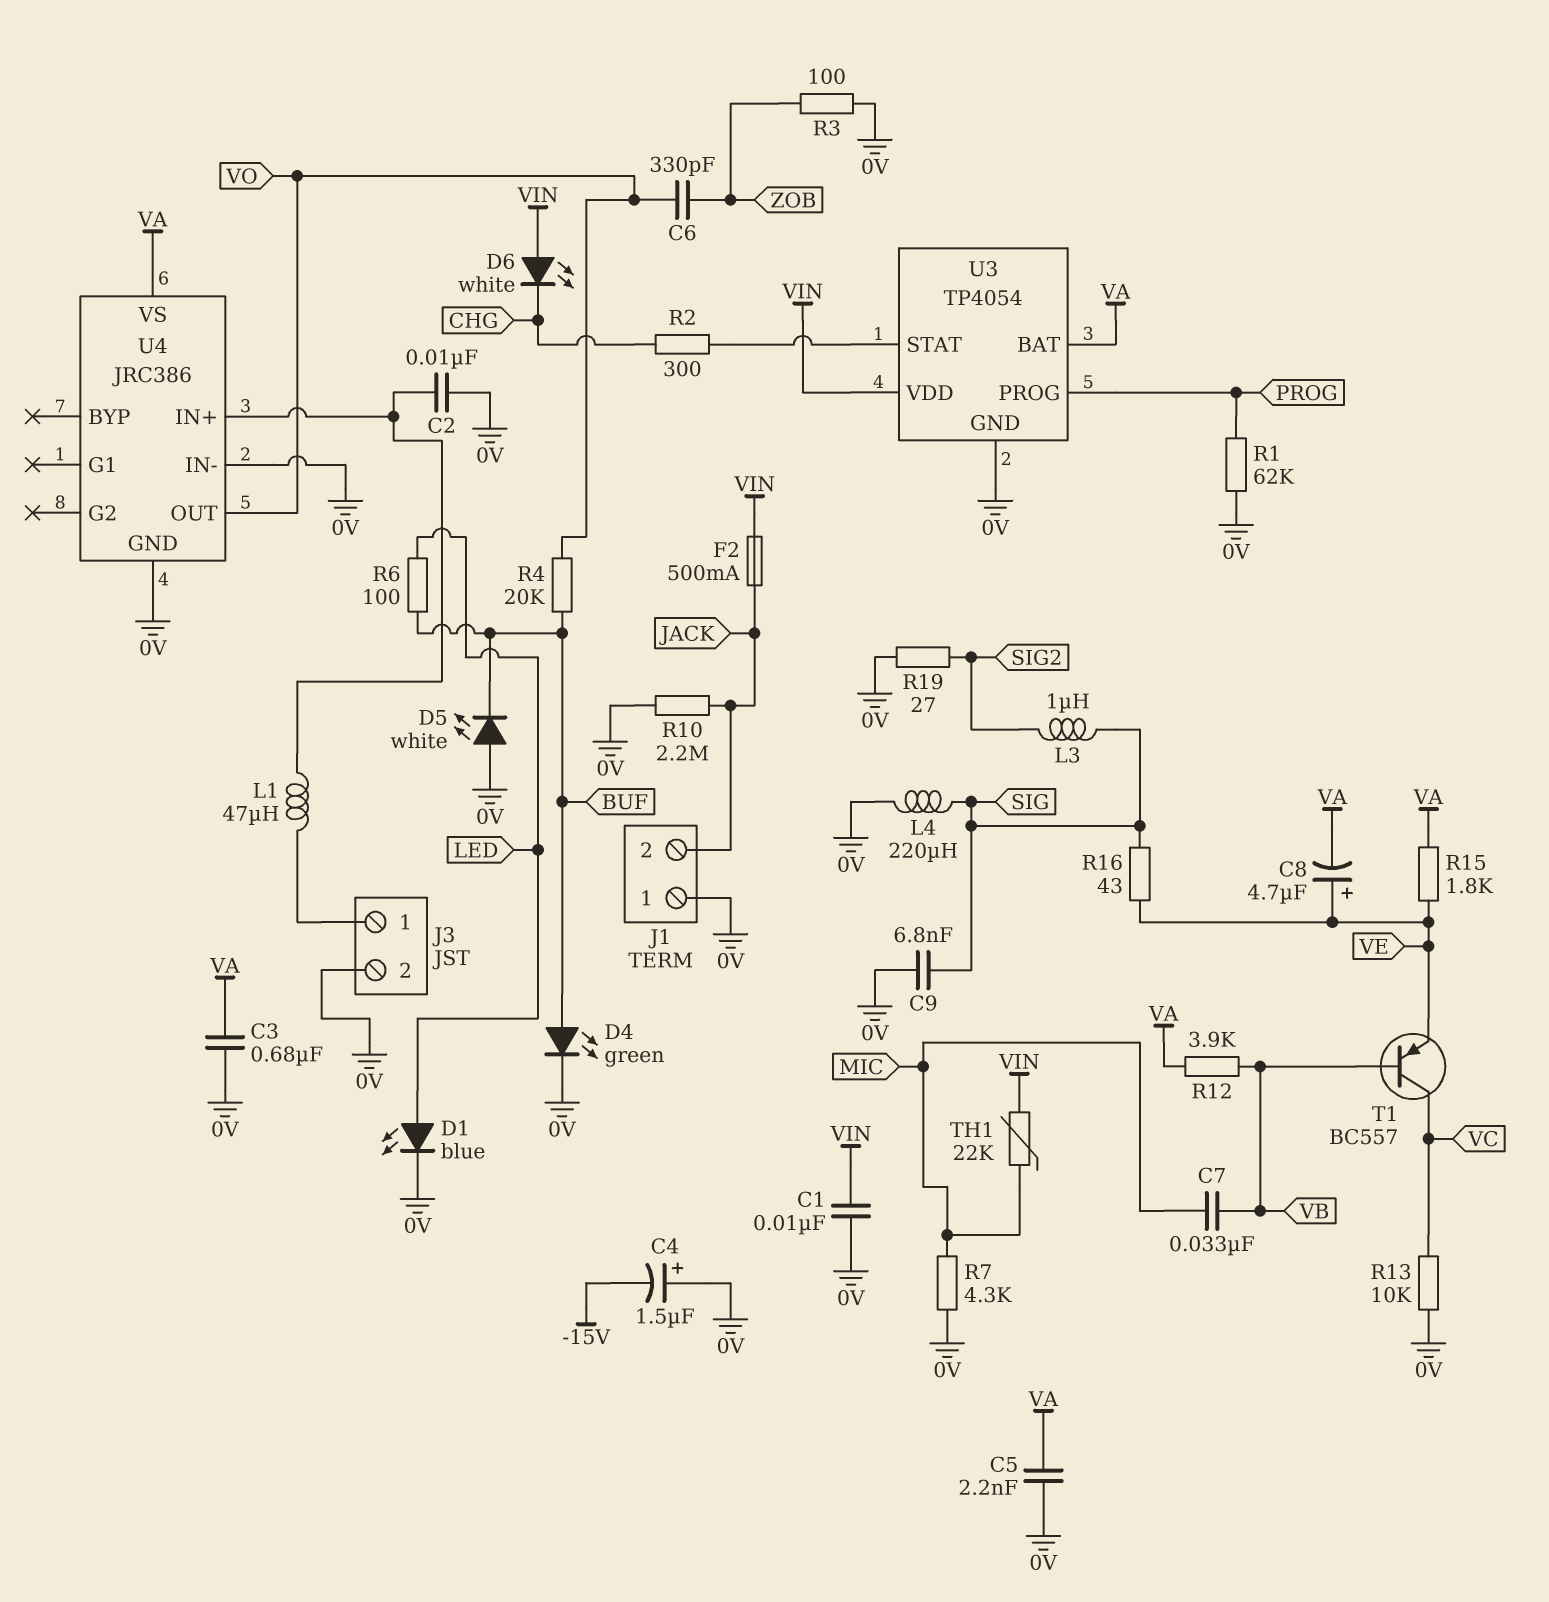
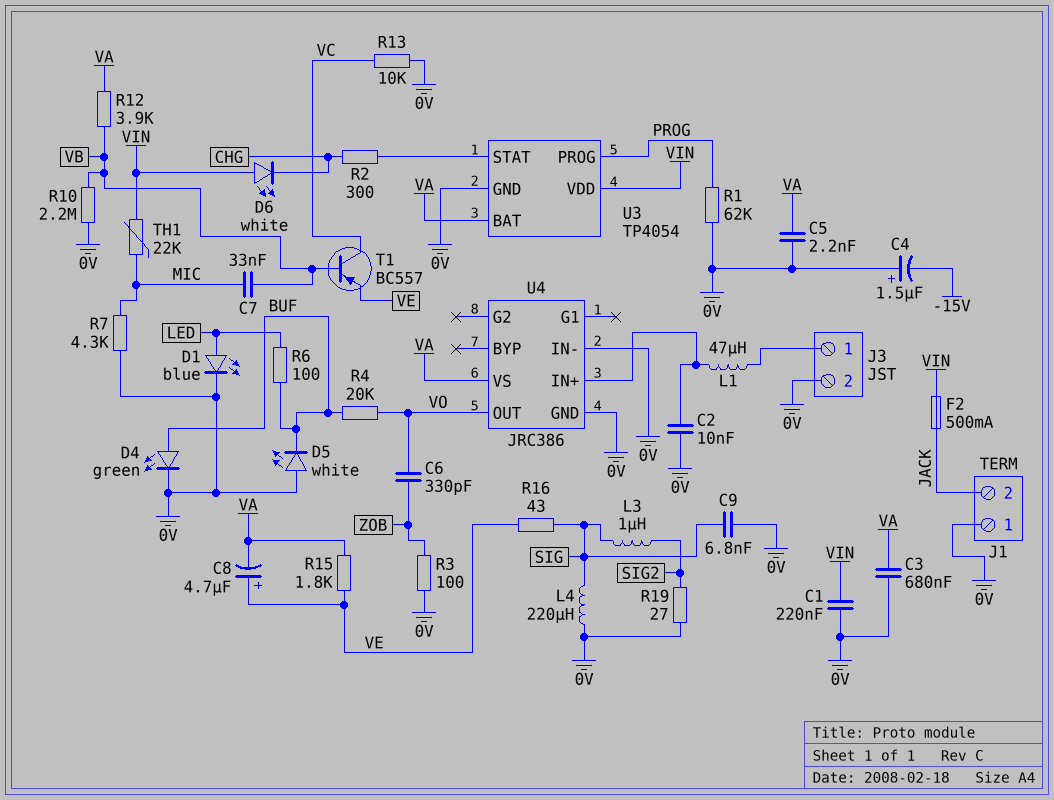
C1: 10nF (0V, VIN) -> 220nF (0V, VIN)
R10: 2.2M (0V, JACK) -> 2.2M (0V, VB)

